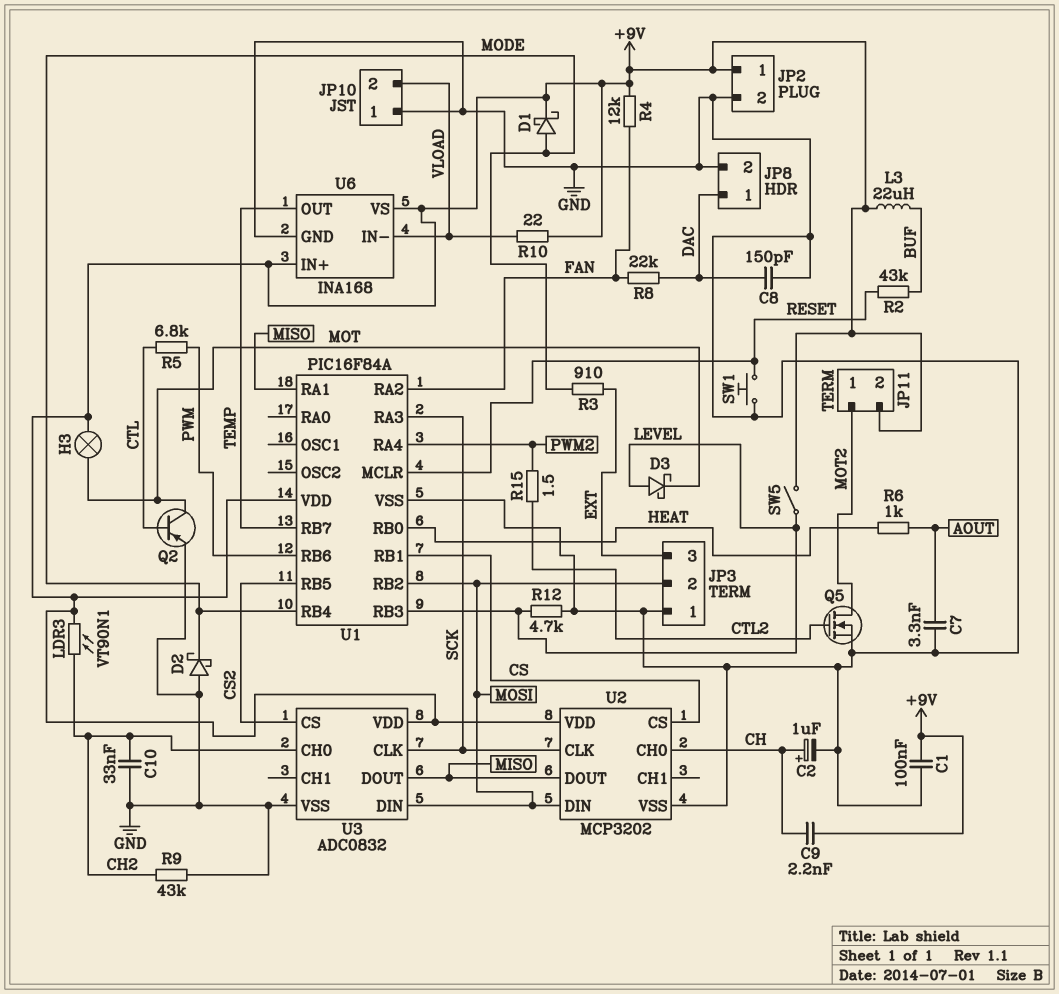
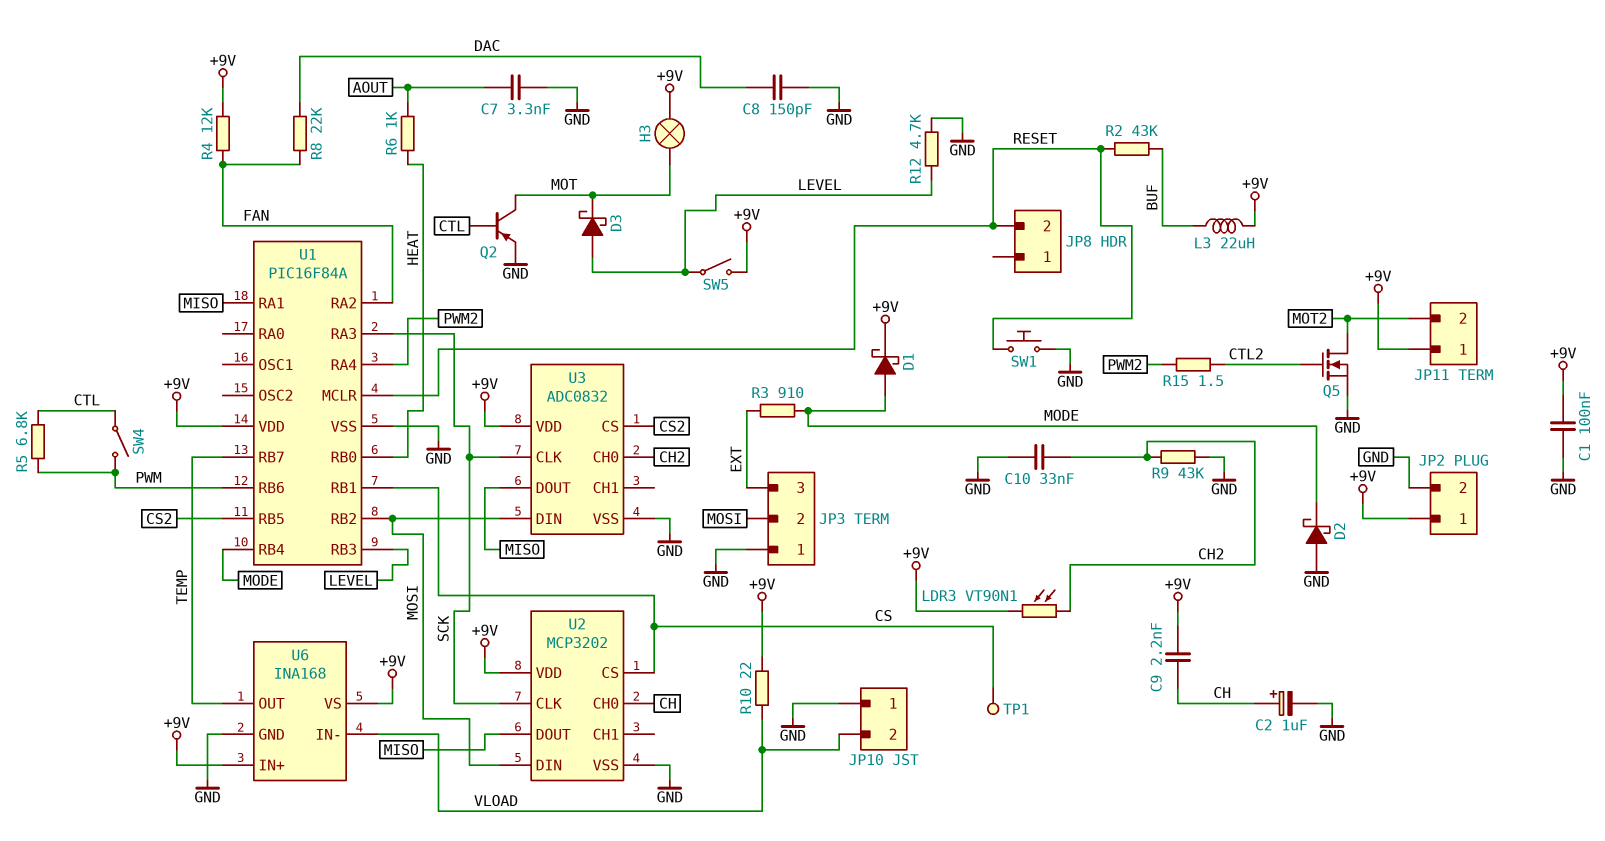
JP8 pin 1: DAC -> none
JP8 pin 2: GND -> RESET
JP11 pin 1: MOT2 -> +9V
JP11 pin 2: +9V -> MOT2
SW4: none -> switch (CTL, PWM)
TP1: none -> test point (CS)

